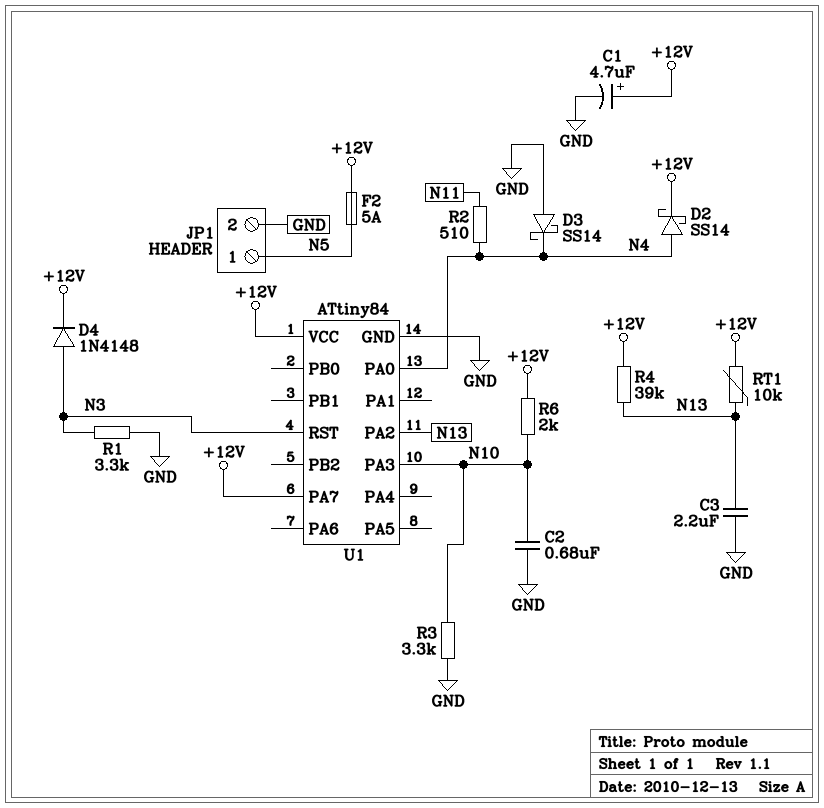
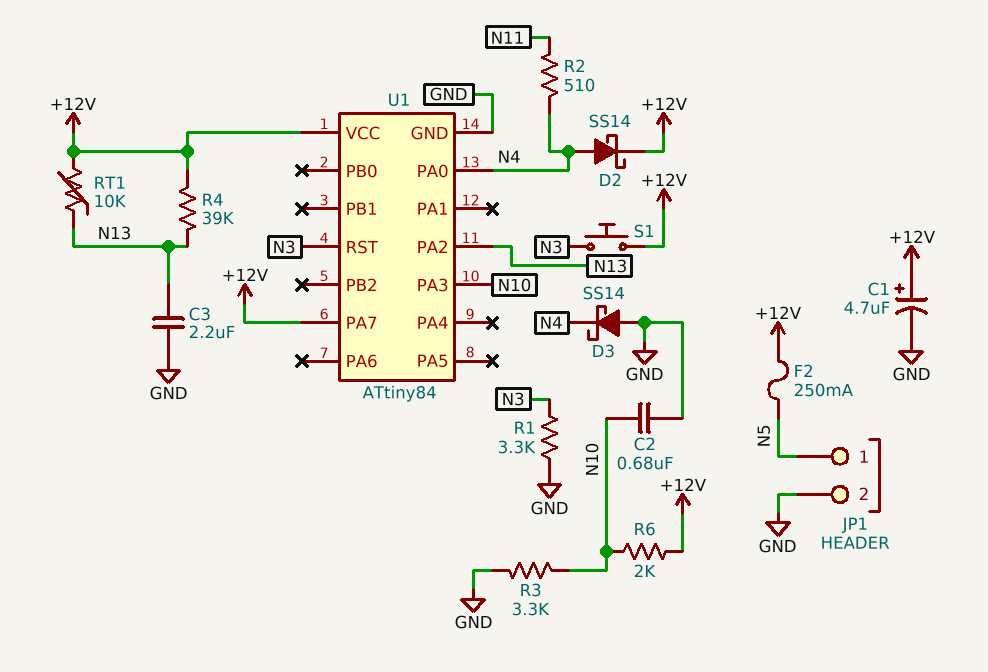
D4: diode 1N4148 (A N3, K +12V) -> none
F2: 5A (+12V, N5) -> 250mA (+12V, N5)
S1: none -> button (+12V, N3)

